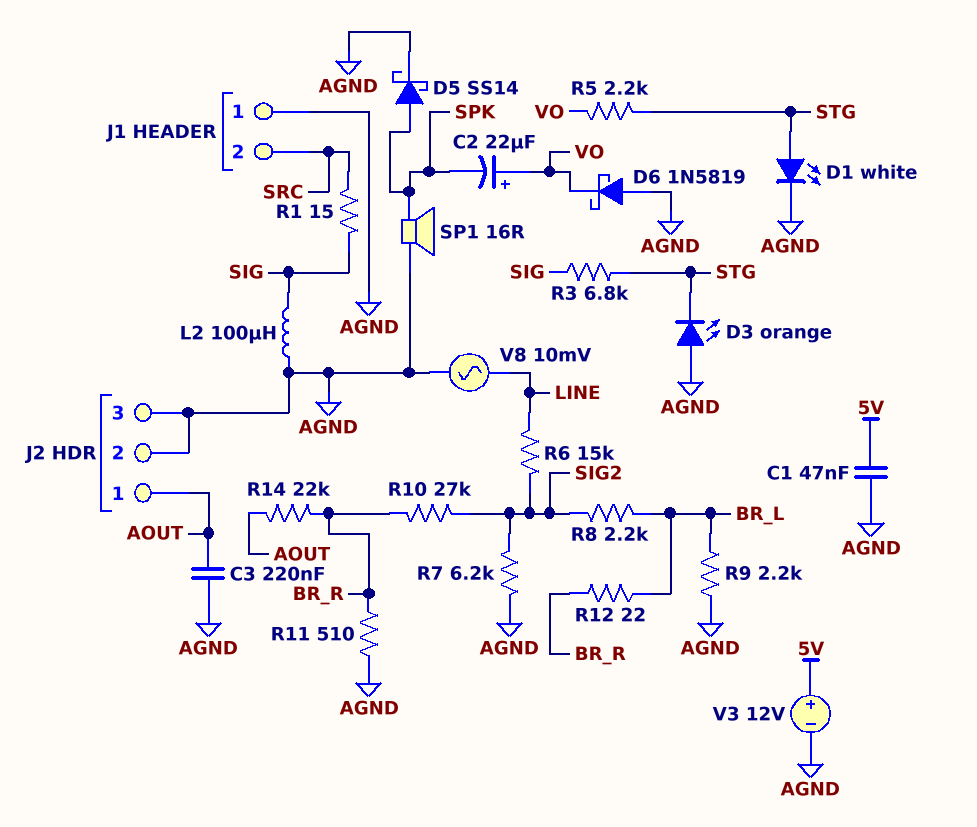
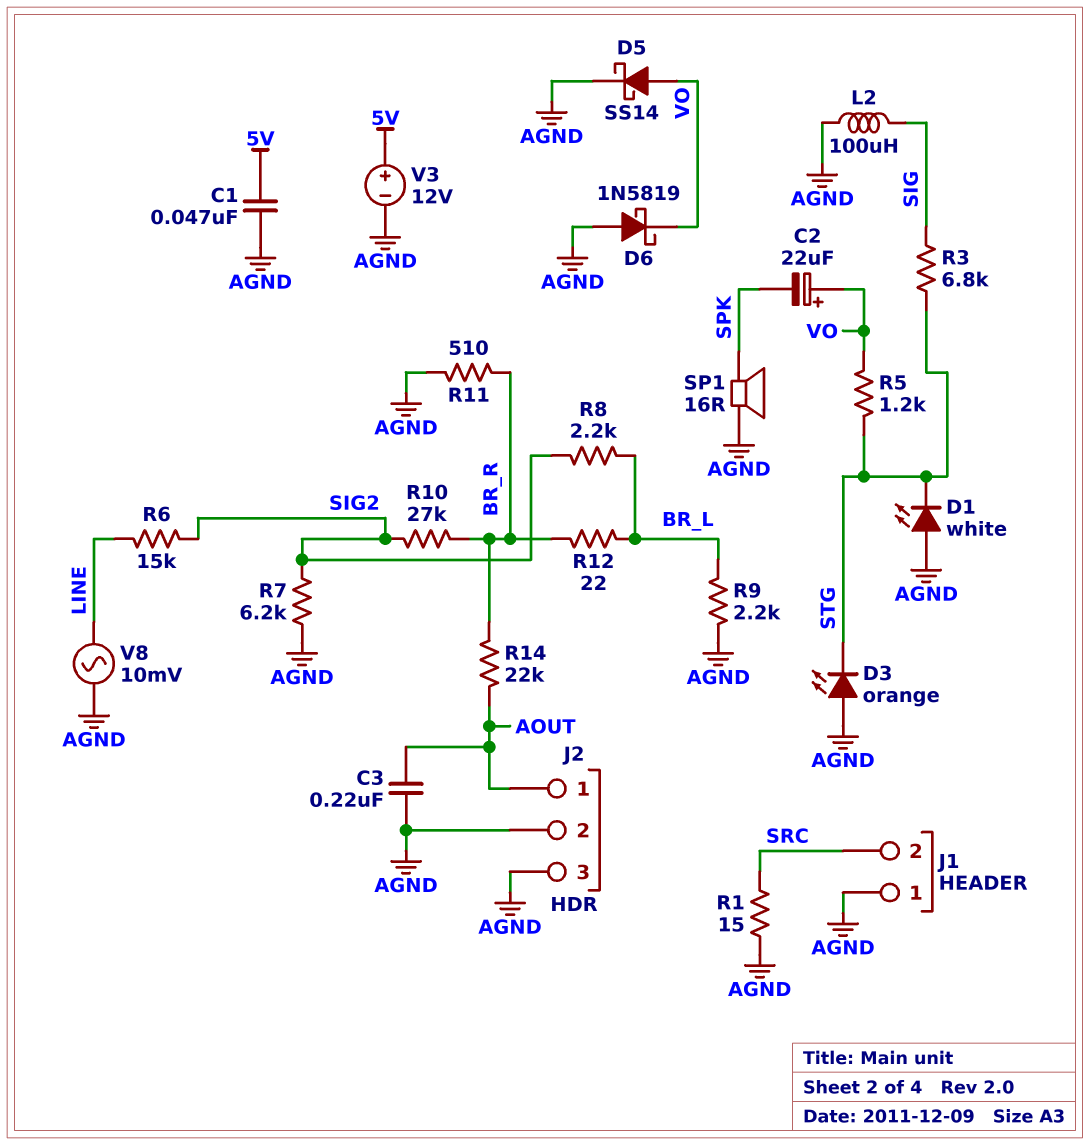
D1: LED white (A STG, K AGND) -> LED white (A AGND, K STG)
D5: schottky SS14 (A SPK, K AGND) -> schottky SS14 (A VO, K AGND)
R1: 15 (SIG, SRC) -> 15 (AGND, SRC)
R5: 2.2k (STG, VO) -> 1.2k (STG, VO)

